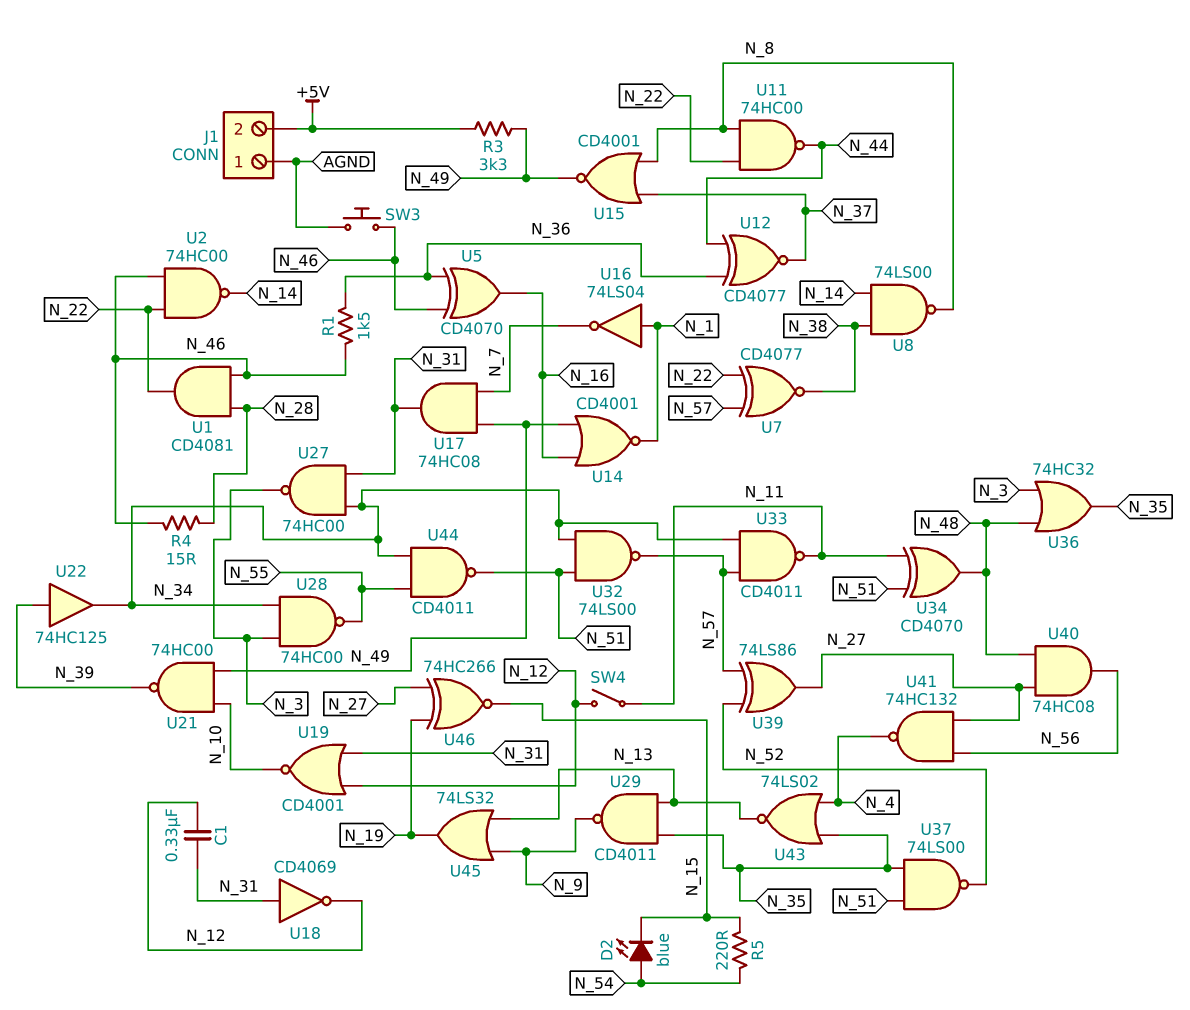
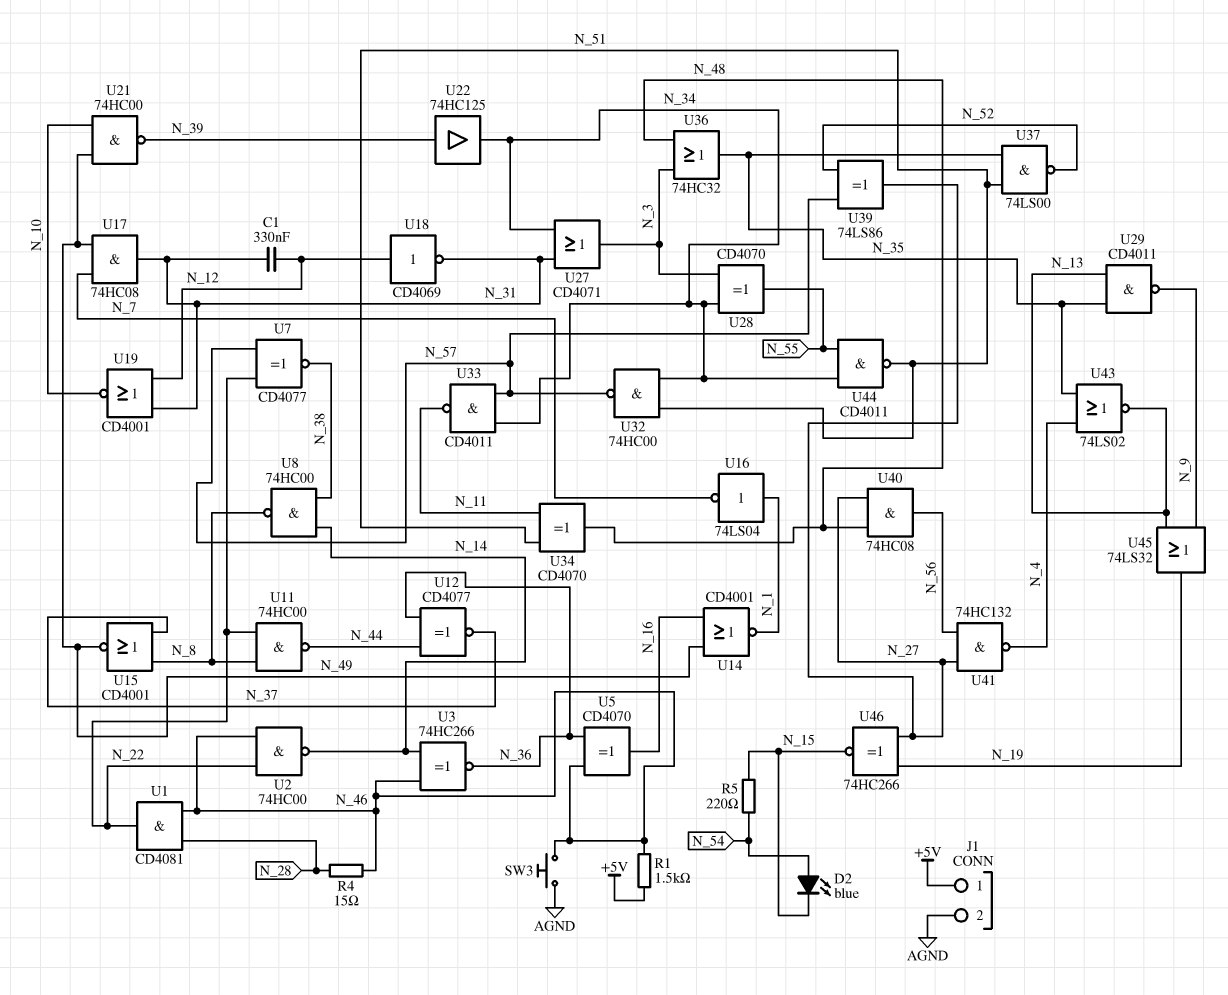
J1 pin 1: AGND -> +5V
J1 pin 2: +5V -> AGND
R1: 1.5k (N_36, N_46) -> 1.5k (+5V, N_46)
R3: 3.3k (+5V, N_49) -> none
SW4: switch (N_11, N_12) -> none
U3: none -> XNOR 74HC266 (in N_14, in N_46, out N_36)
U8: NAND 74LS00 (in N_14, in N_38, out N_8) -> NAND 74HC00 (in N_14, in N_38, out N_8)
U18: NOT CD4069 (in N_31, out N_12) -> NOT CD4069 (in N_12, out N_31)
U27: NAND 74HC00 (in N_31, in N_34, out N_3) -> OR CD4071 (in N_31, in N_34, out N_3)
U28: NAND 74HC00 (in N_3, in N_34, out N_55) -> XOR CD4070 (in N_3, in N_34, out N_55)
U32: NAND 74LS00 (in N_34, in N_51, out N_57) -> NAND 74HC00 (in N_34, in N_51, out N_57)

